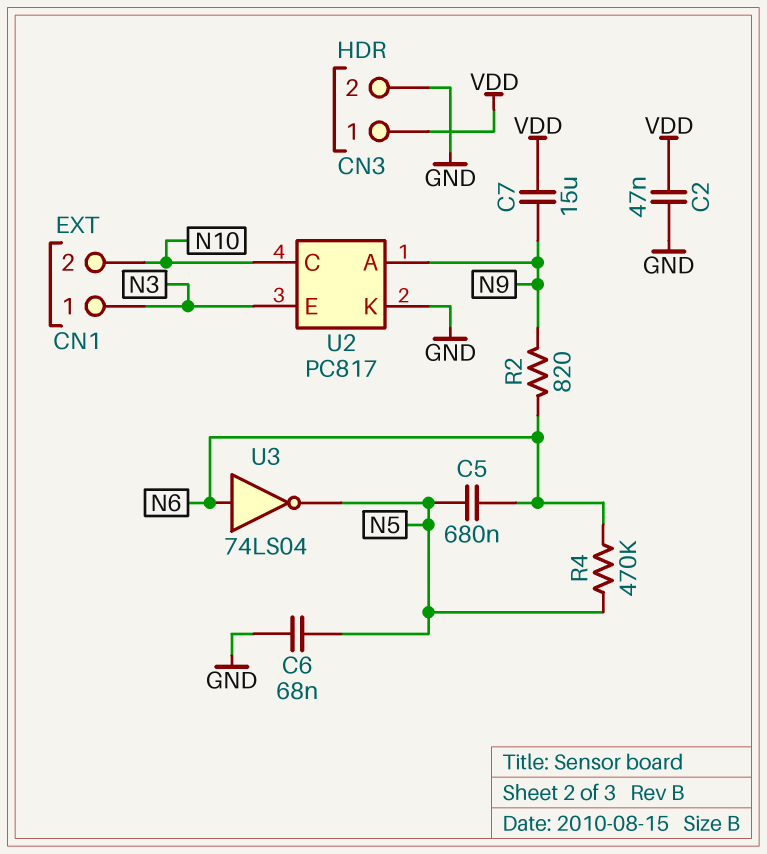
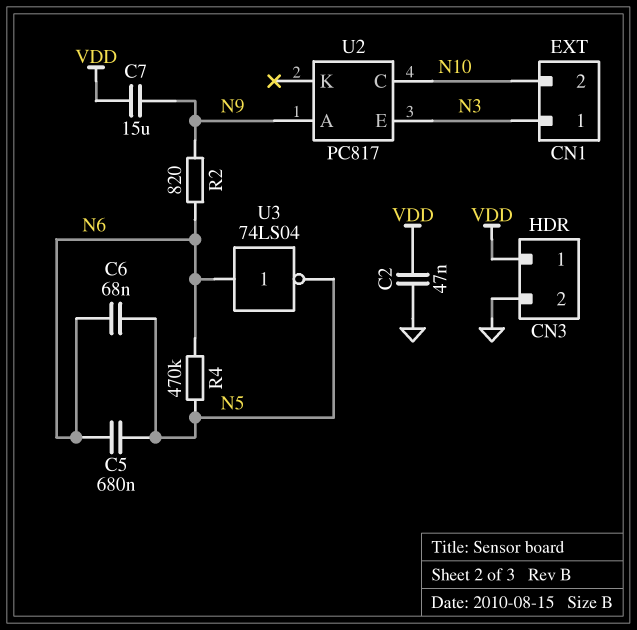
C6: 68nF (GND, N5) -> 68nF (N5, N6)
U2 pin K: GND -> none

